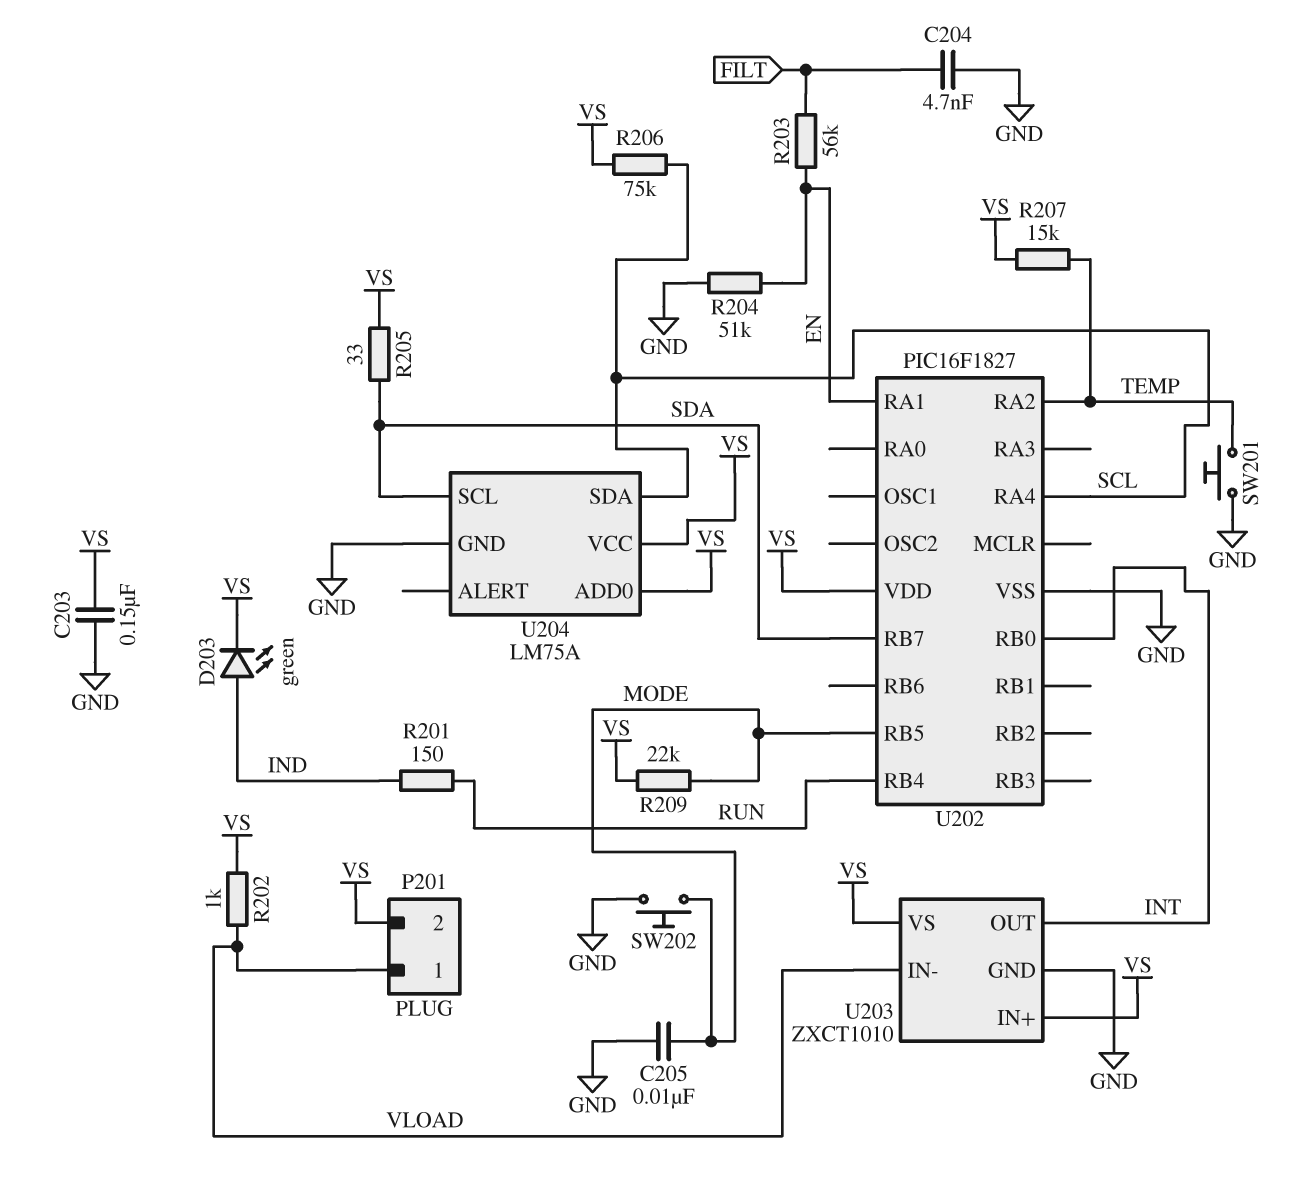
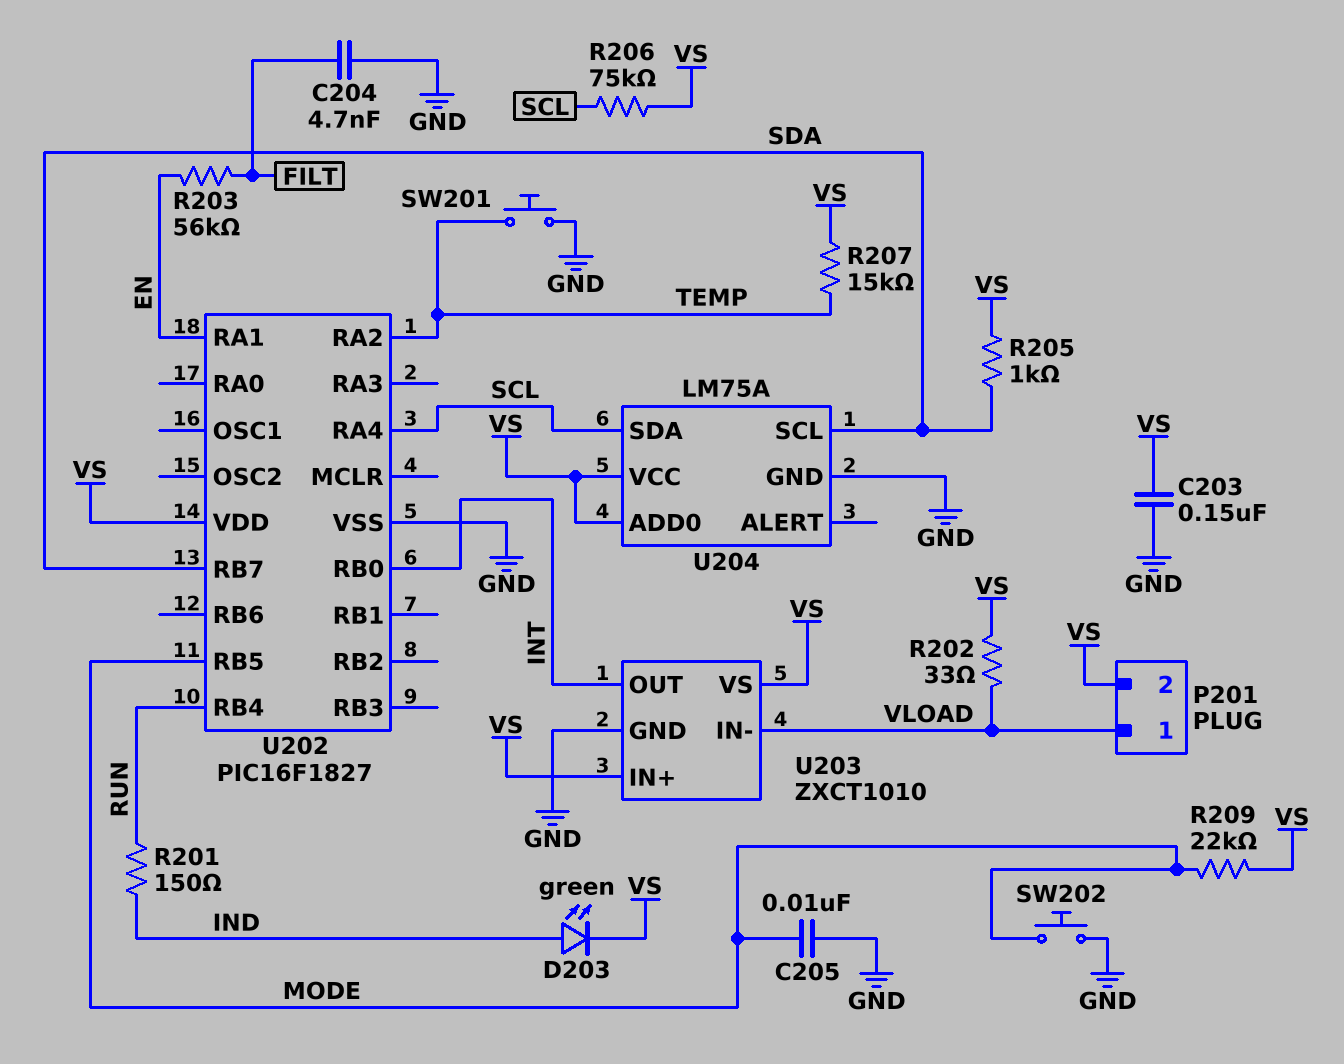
R202: 1k (VLOAD, VS) -> 33 (VLOAD, VS)
R204: 51k (EN, GND) -> none
R205: 33 (SDA, VS) -> 1k (SDA, VS)

